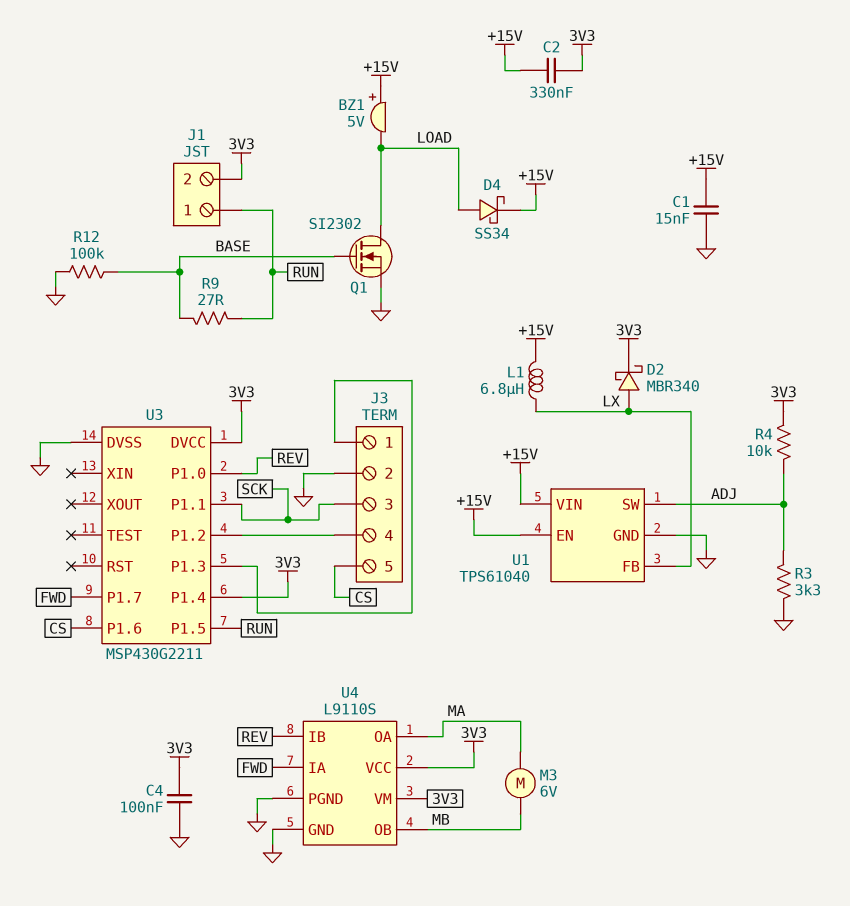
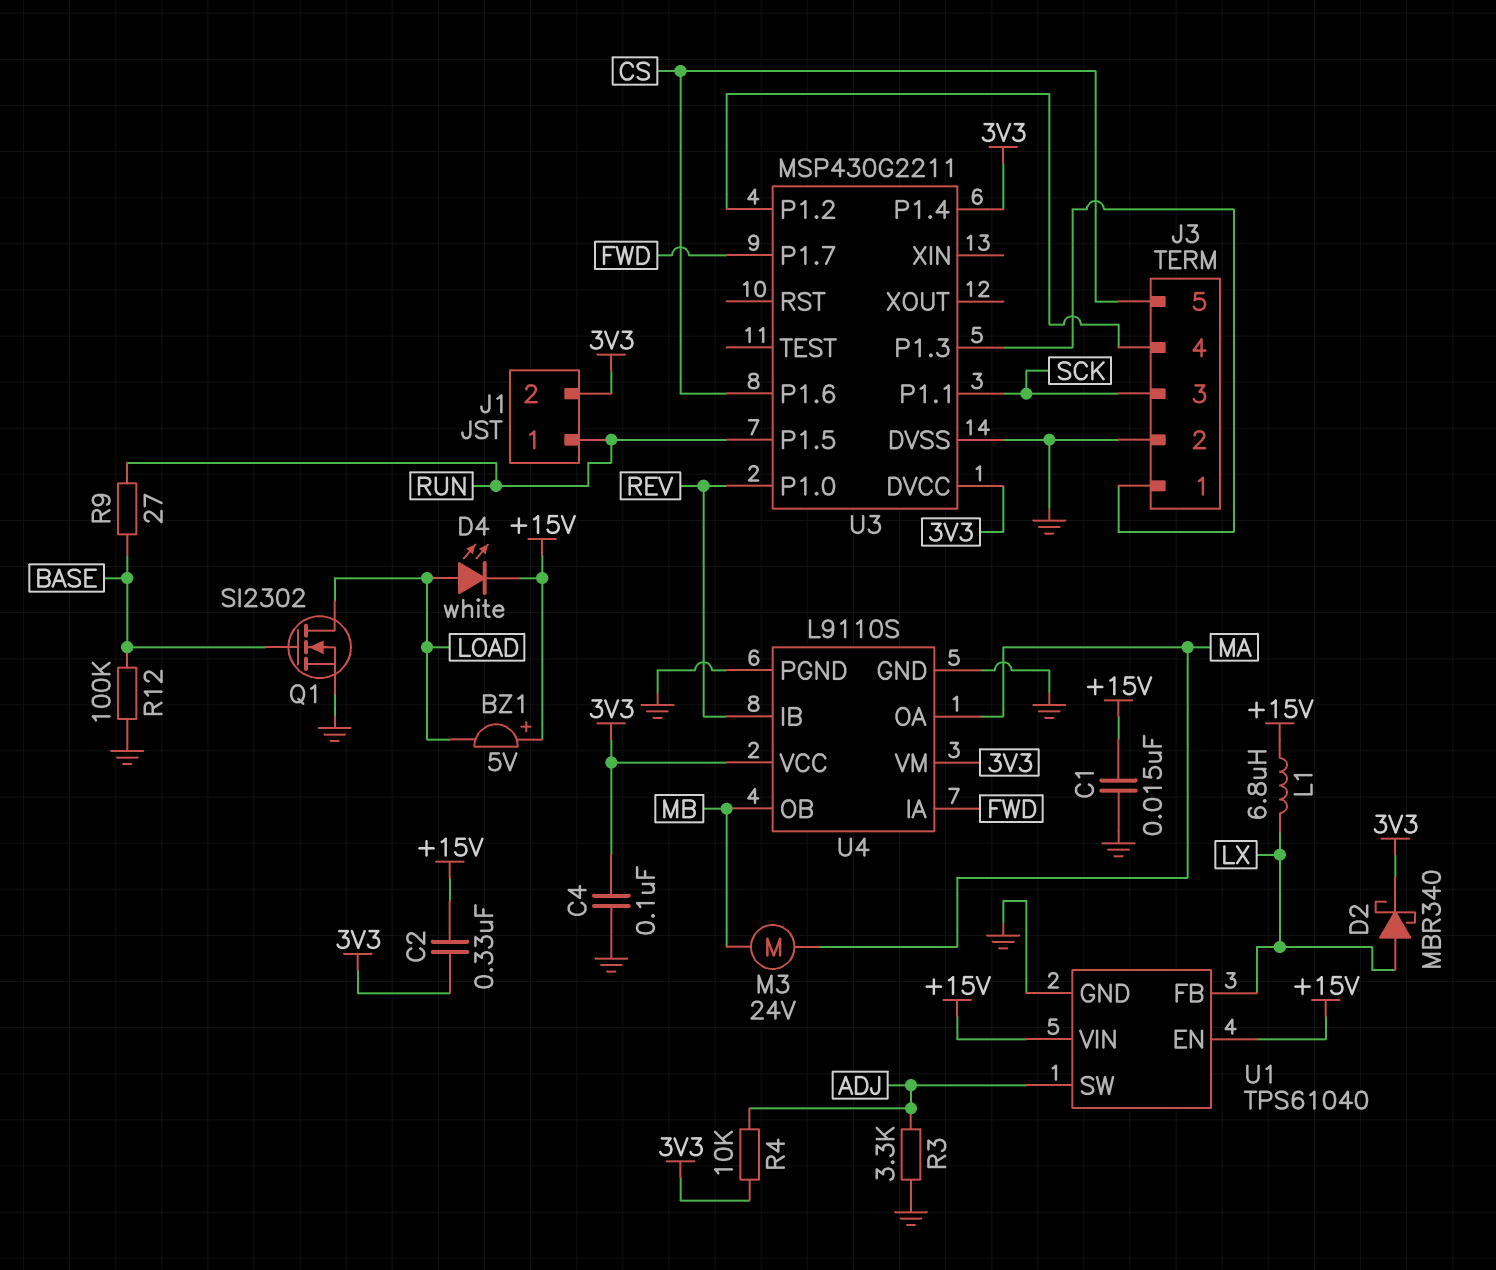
D4: schottky SS34 (A LOAD, K +15V) -> LED white (A LOAD, K +15V)
M3: motor 6V (MA, MB) -> motor 24V (MA, MB)

